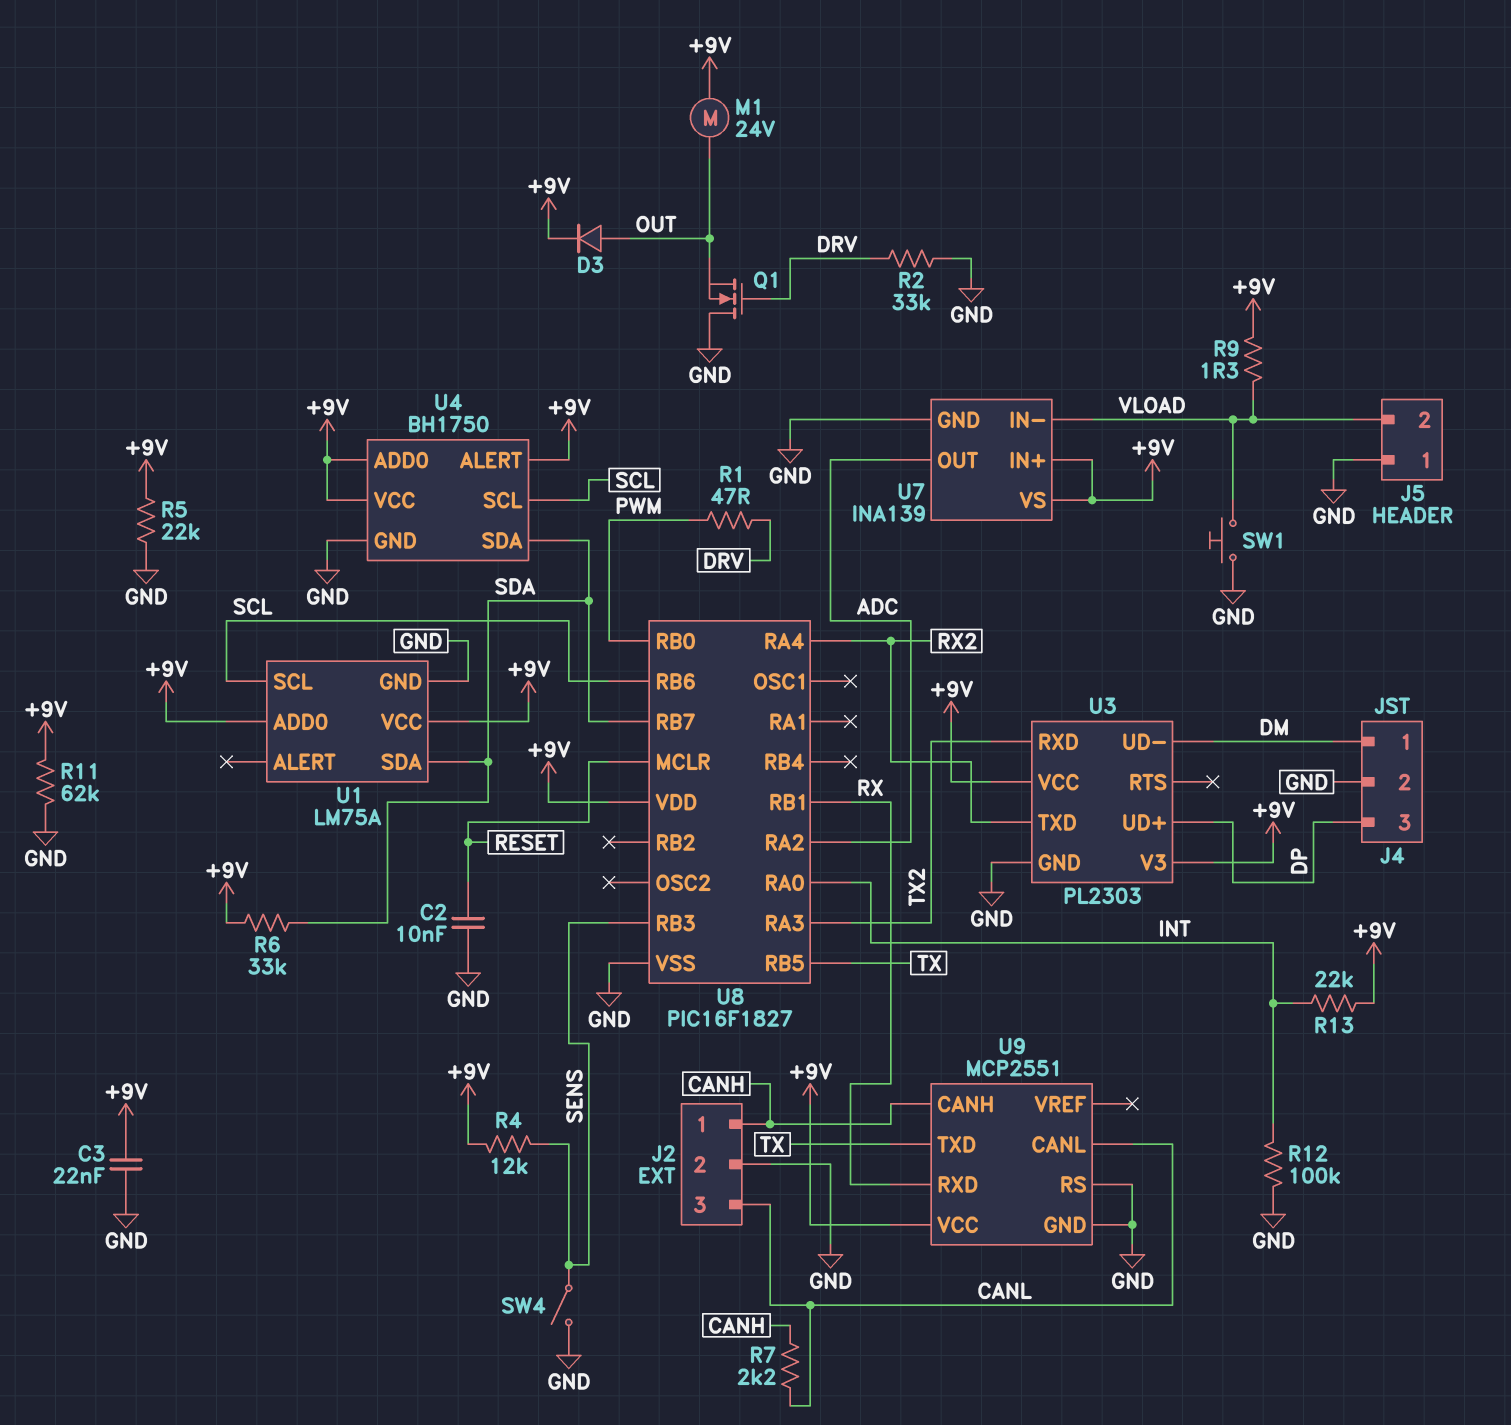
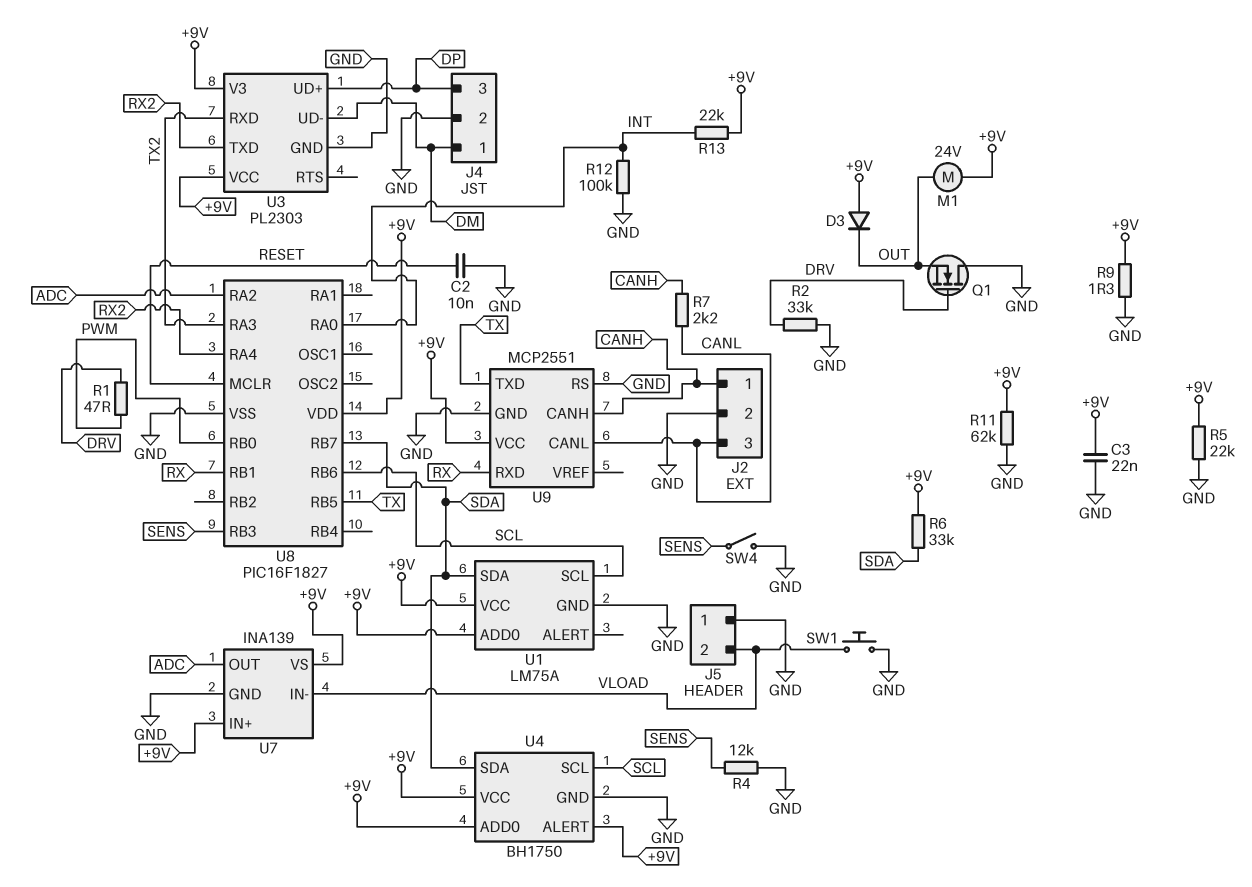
D3: diode (A OUT, K +9V) -> diode (A +9V, K OUT)
R4: 12k (+9V, SENS) -> 12k (GND, SENS)
R9: 1.3 (+9V, VLOAD) -> 1.3 (+9V, GND)

